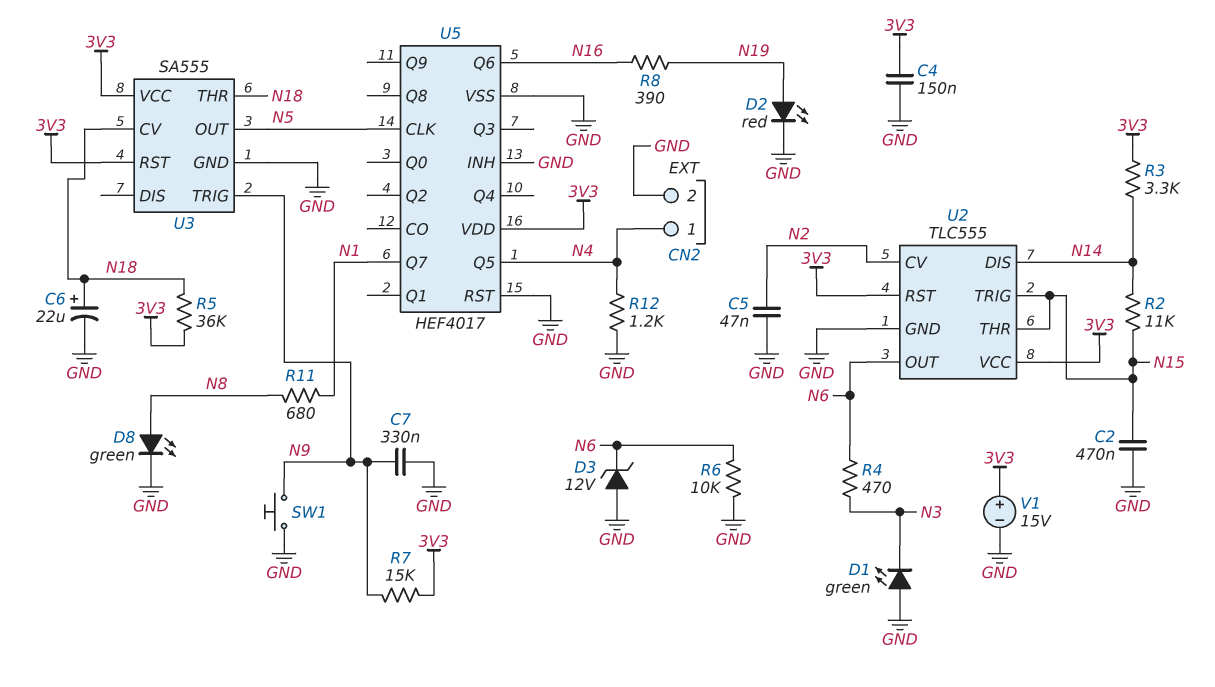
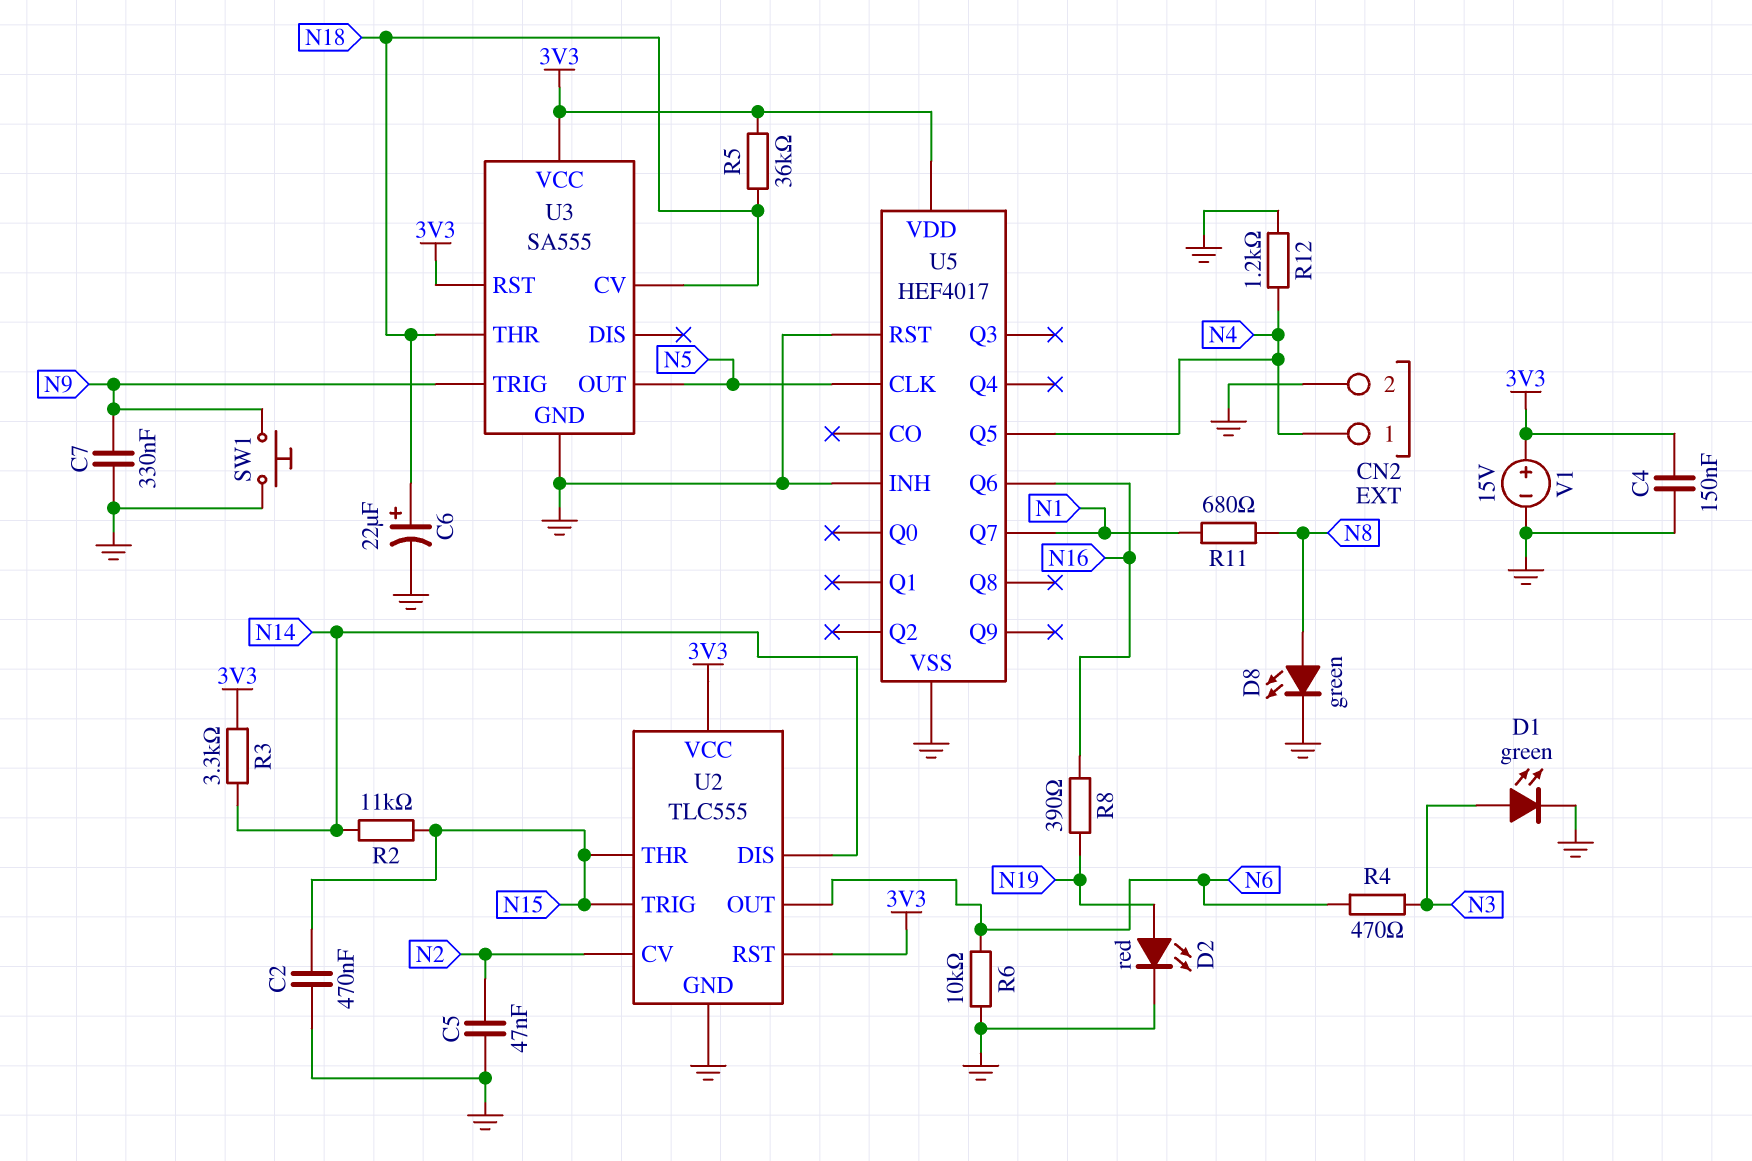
D1: LED green (A GND, K N3) -> LED green (A N3, K GND)
D3: zener 12V (A GND, K N6) -> none
R7: 15k (3V3, N9) -> none

